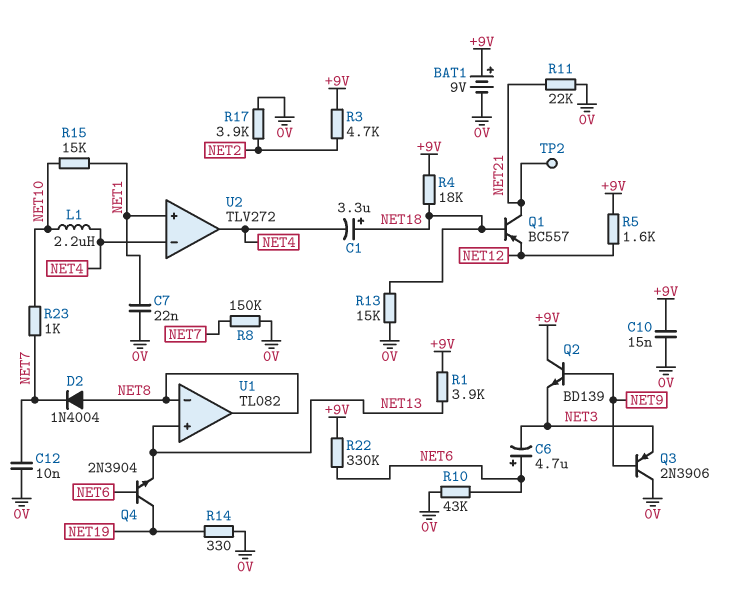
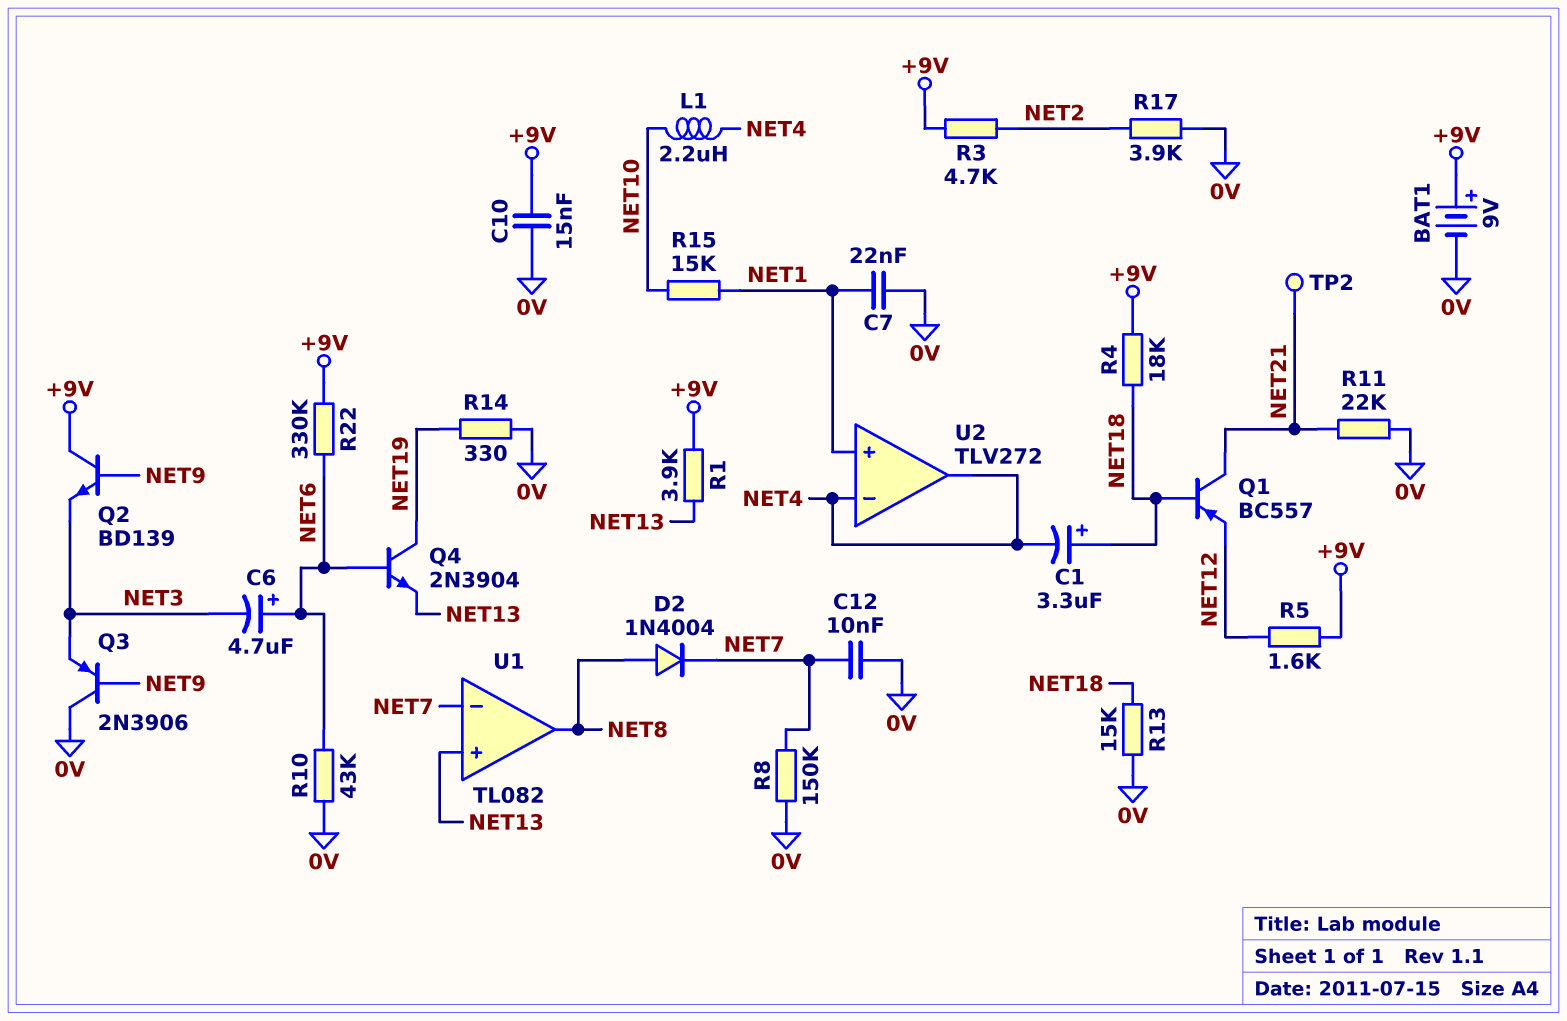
R23: 1k (NET7, NET10) -> none
U1 pin in-: NET8 -> NET7

